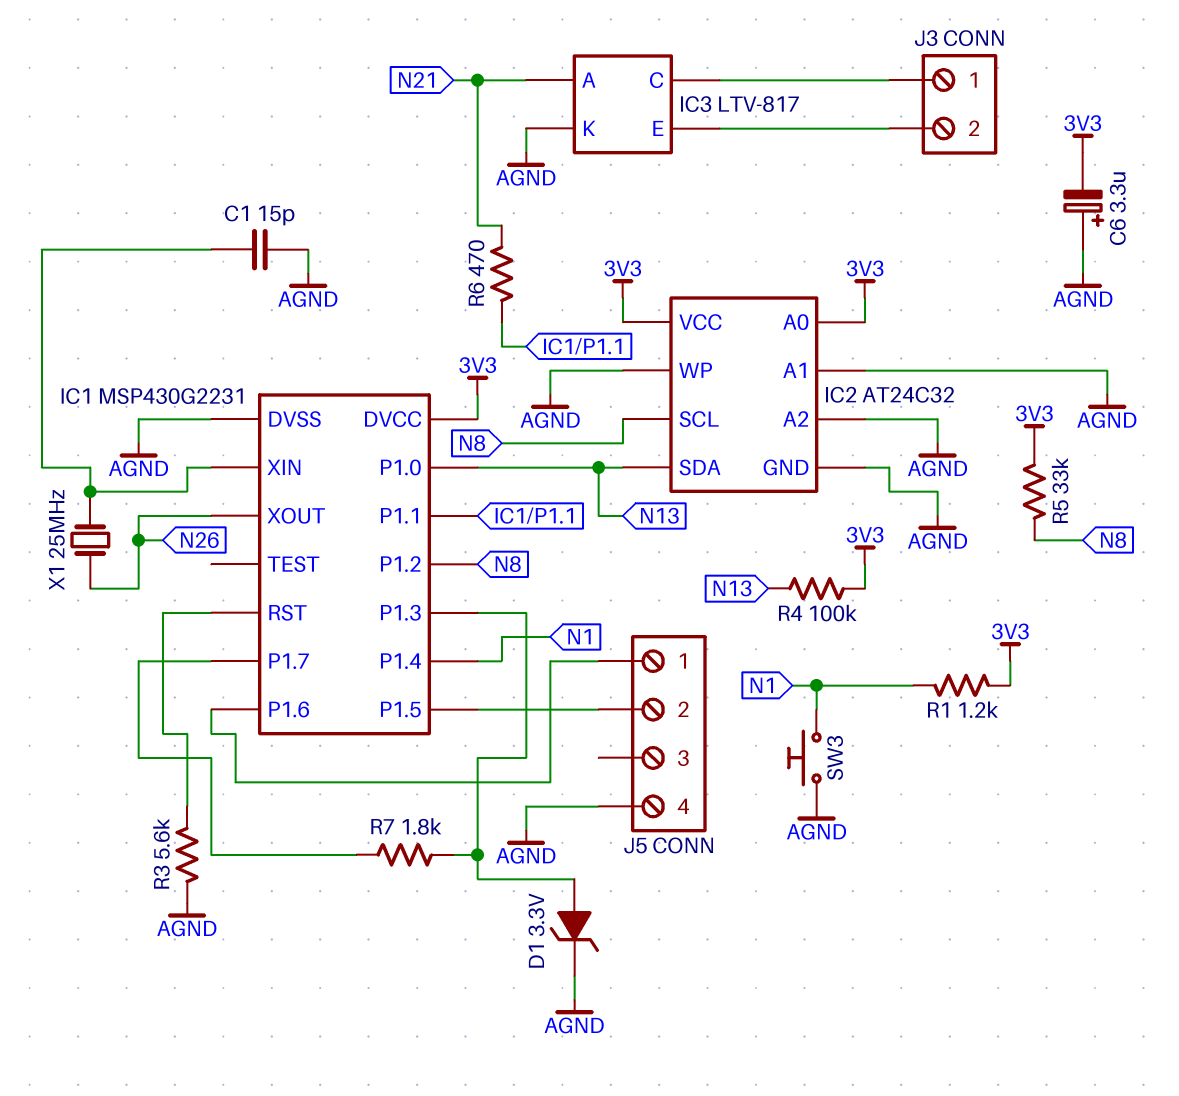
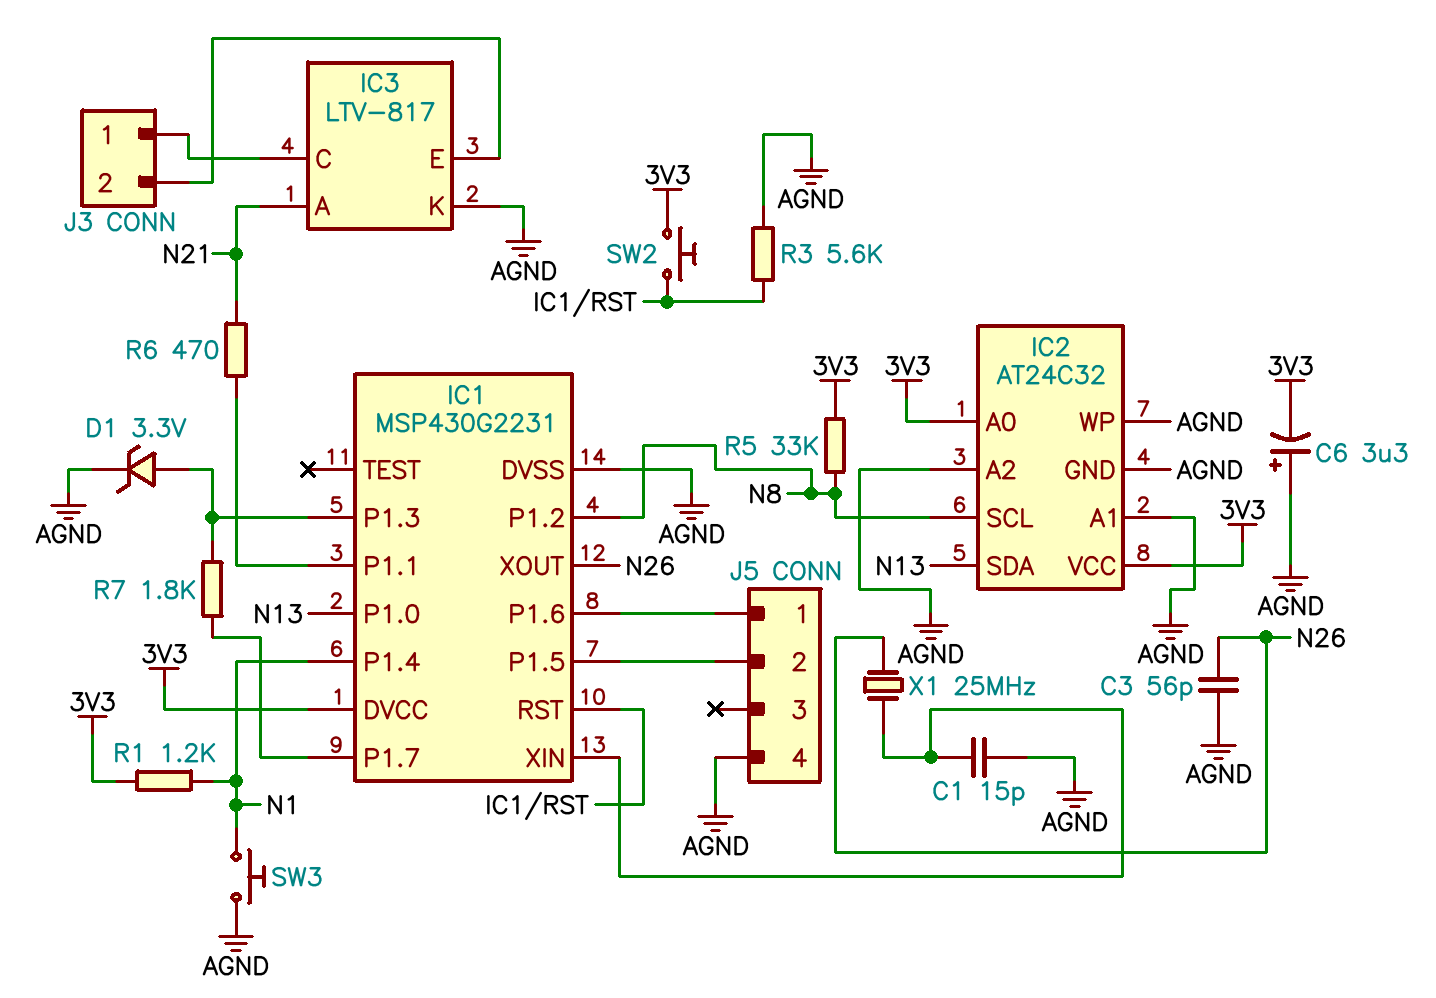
C3: none -> 56pF (AGND, N26)
R4: 100k (3V3, N13) -> none
SW2: none -> button (3V3, IC1/RST)

